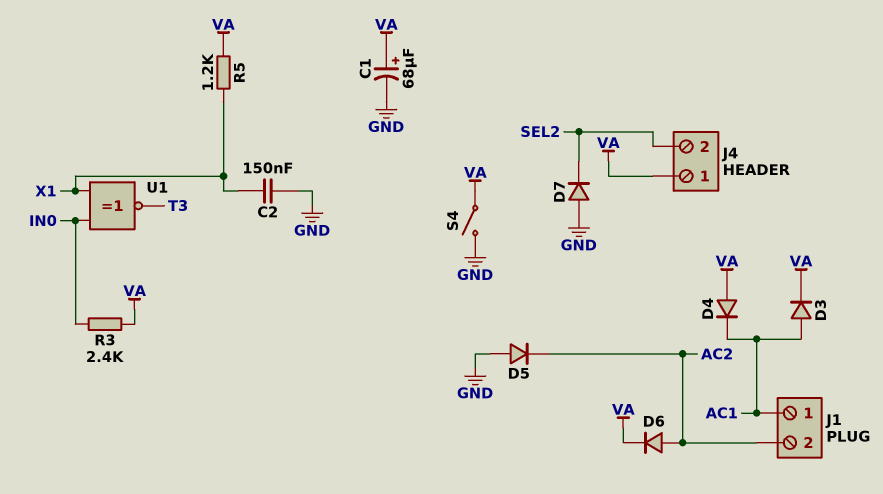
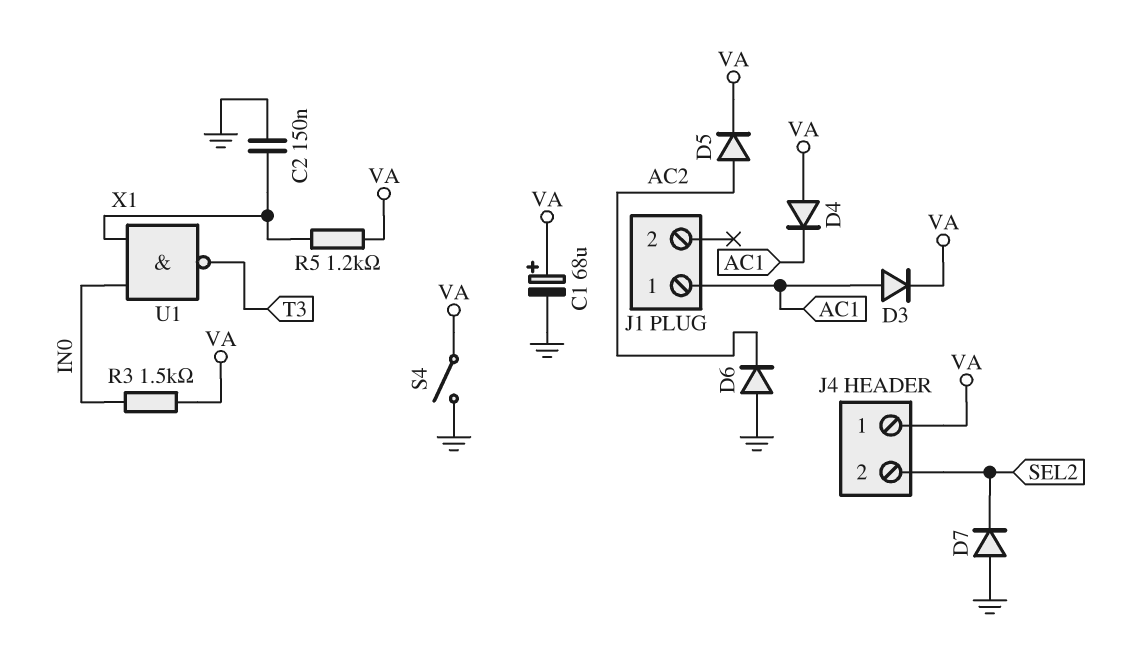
D5: diode (A GND, K AC2) -> diode (A AC2, K VA)
D6: diode (A AC2, K VA) -> diode (A GND, K AC2)
J1 pin 2: AC2 -> none
R3: 2.4k (IN0, VA) -> 1.5k (IN0, VA)
U1: XNOR (in IN0, in X1, out T3) -> NAND (in IN0, in X1, out T3)

